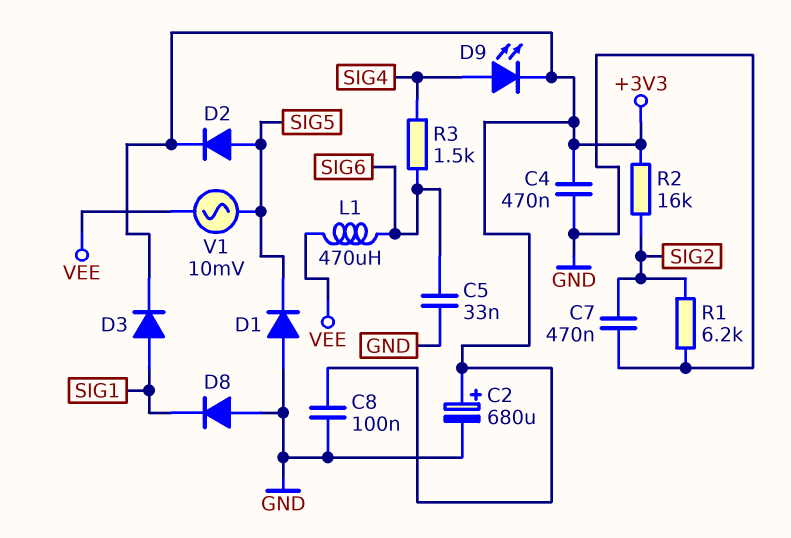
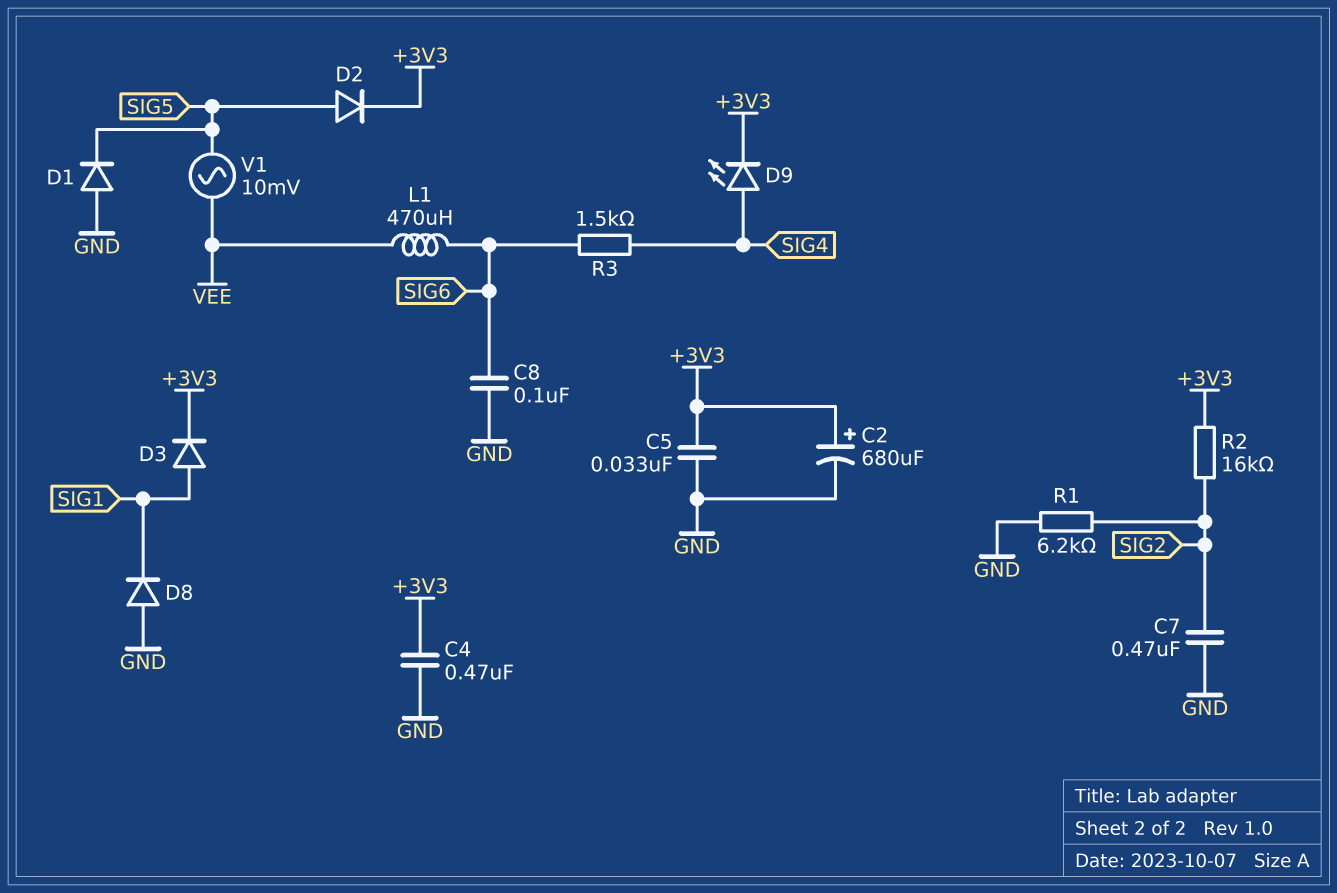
C5: 33nF (GND, SIG6) -> 33nF (+3V3, GND)
C8: 100nF (+3V3, GND) -> 100nF (GND, SIG6)

